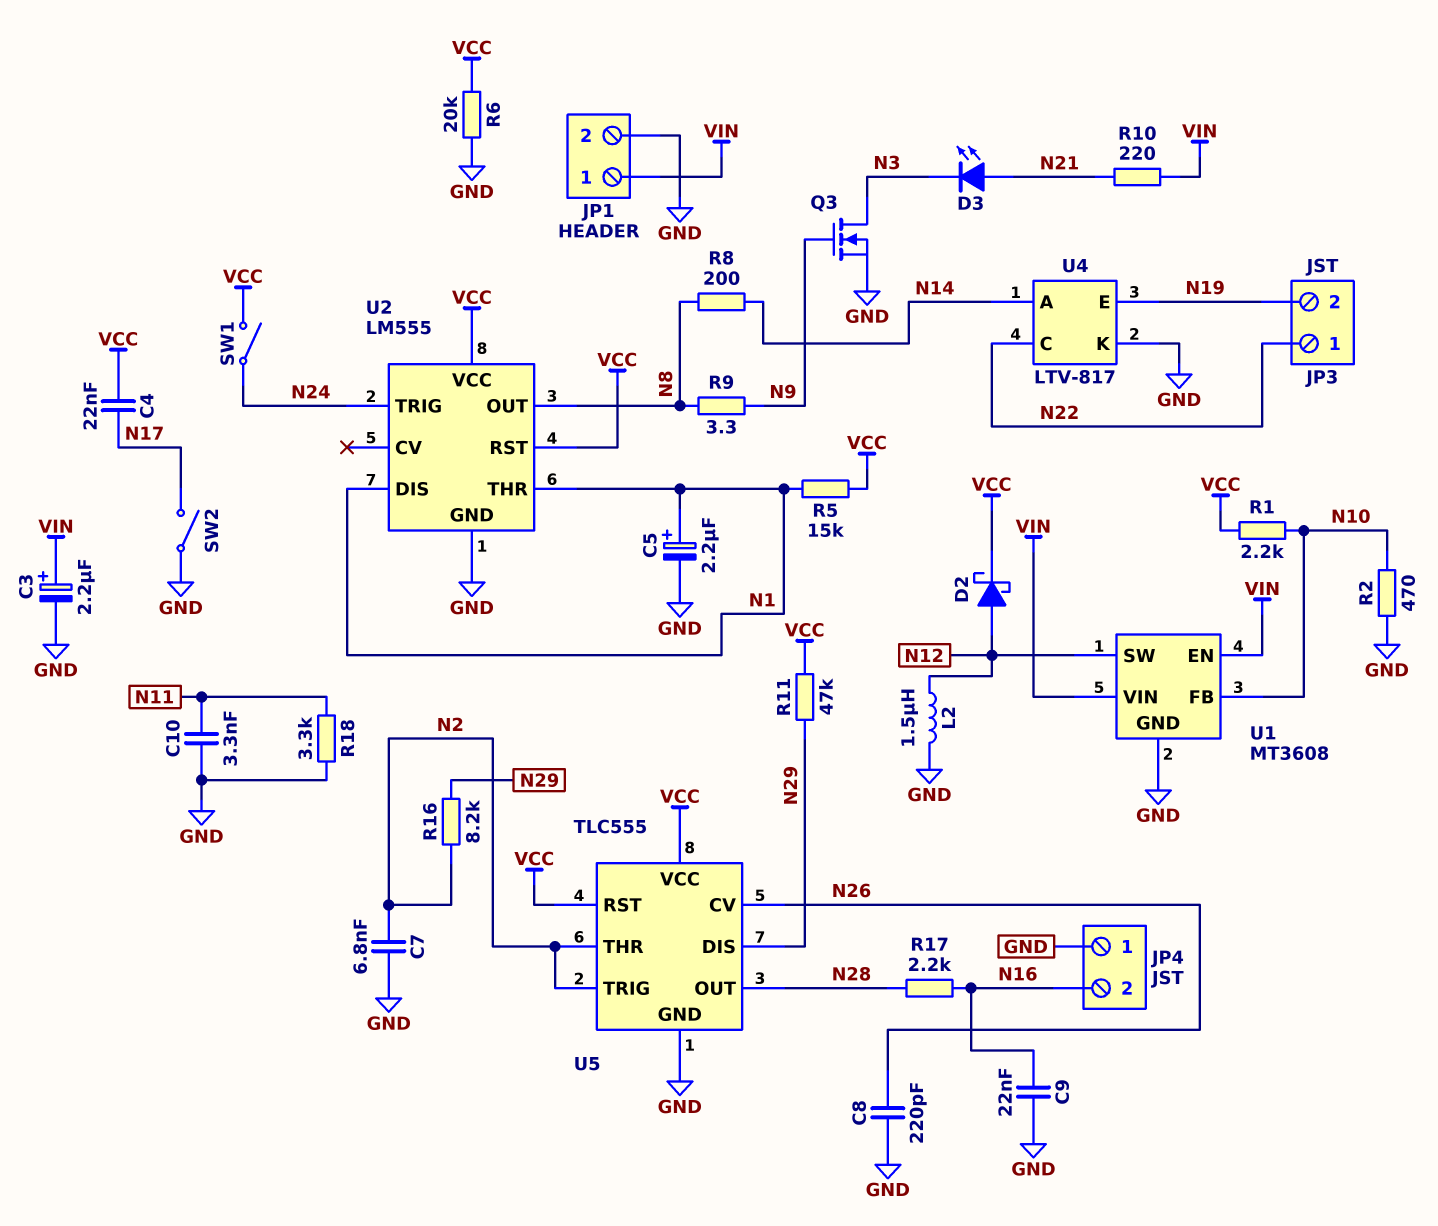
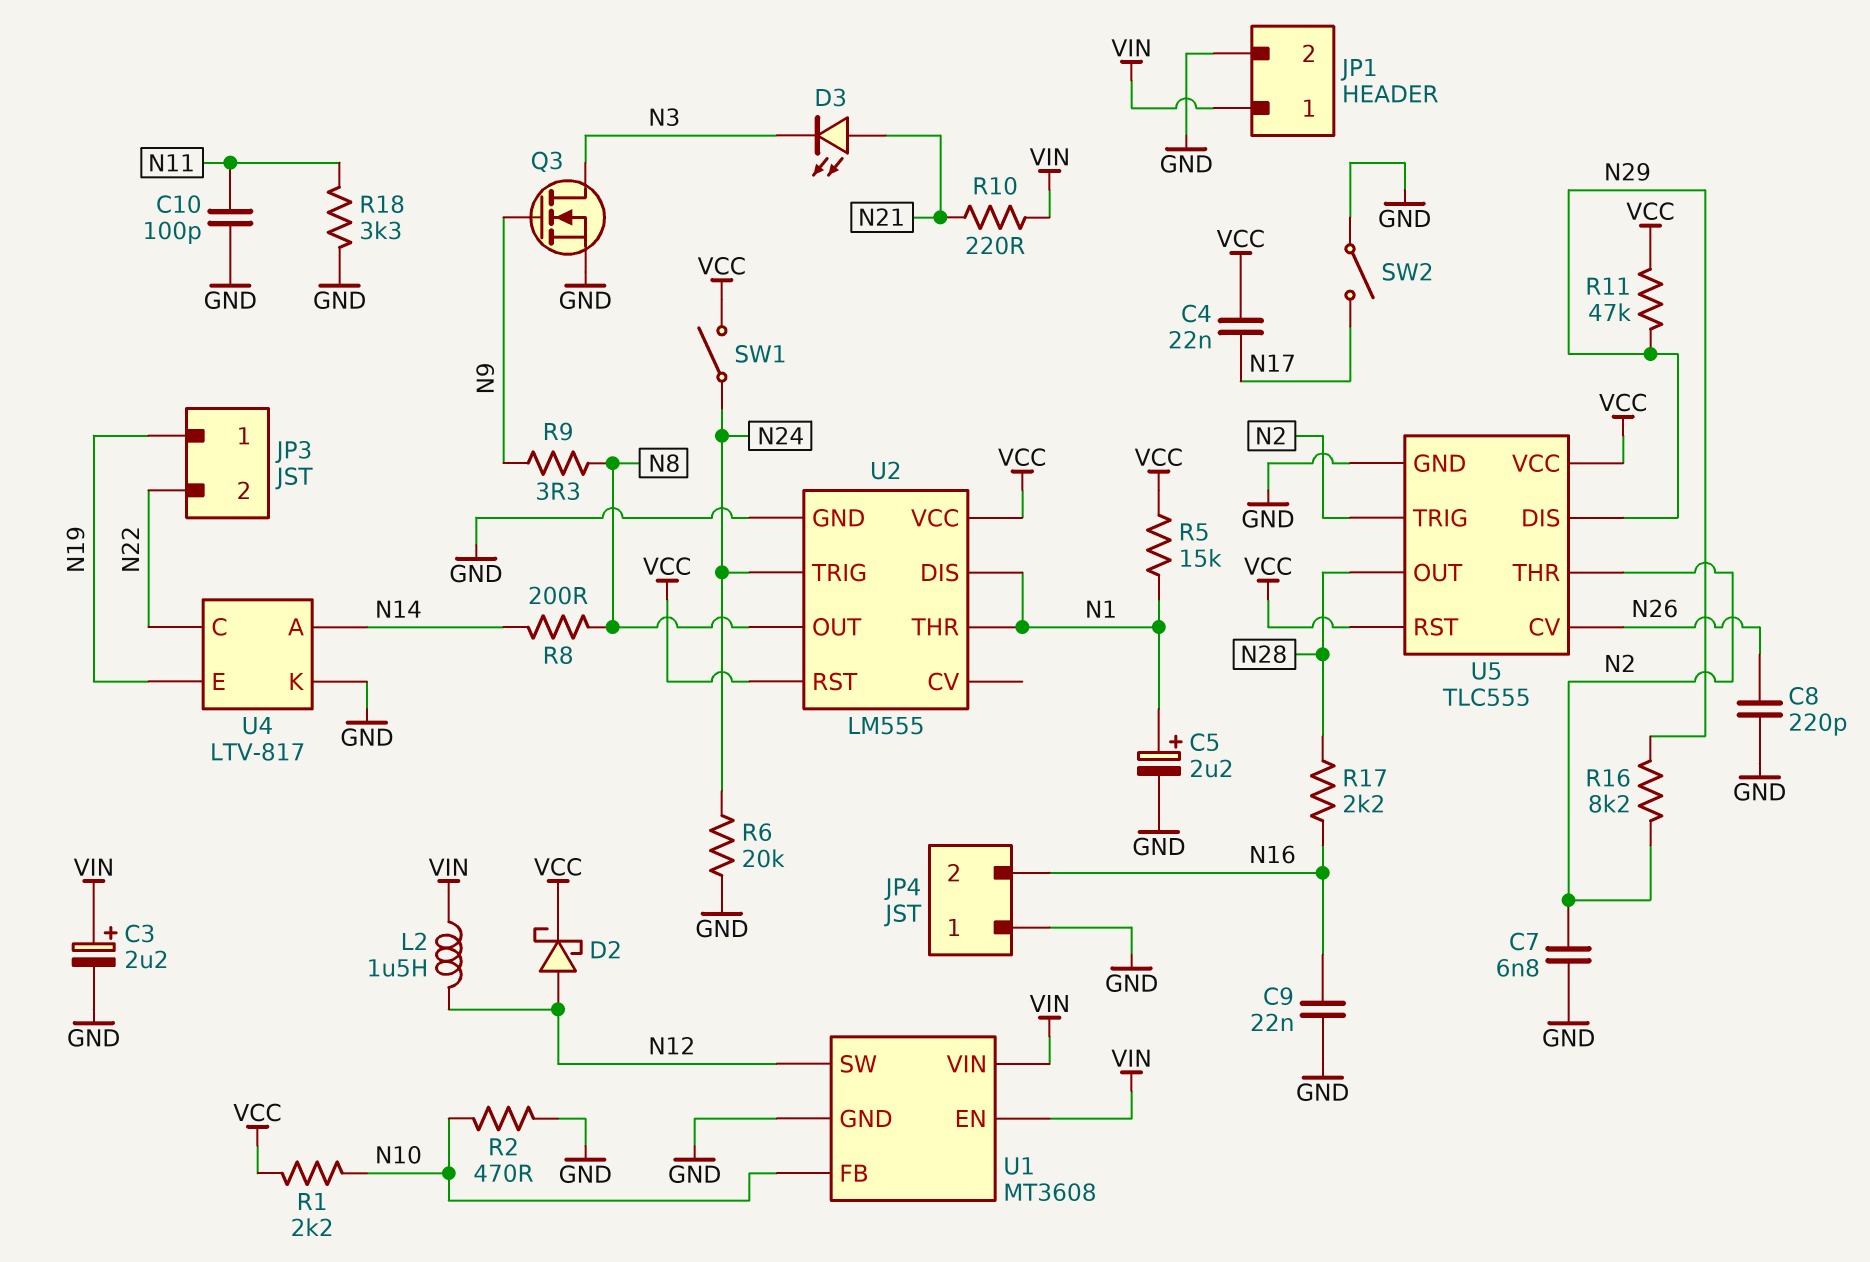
C10: 3.3nF (GND, N11) -> 100pF (GND, N11)
JP3 pin 1: N22 -> N19
JP3 pin 2: N19 -> N22
L2: 1.5uH (GND, N12) -> 1.5uH (N12, VIN)
R6: 20k (GND, VCC) -> 20k (GND, N24)

